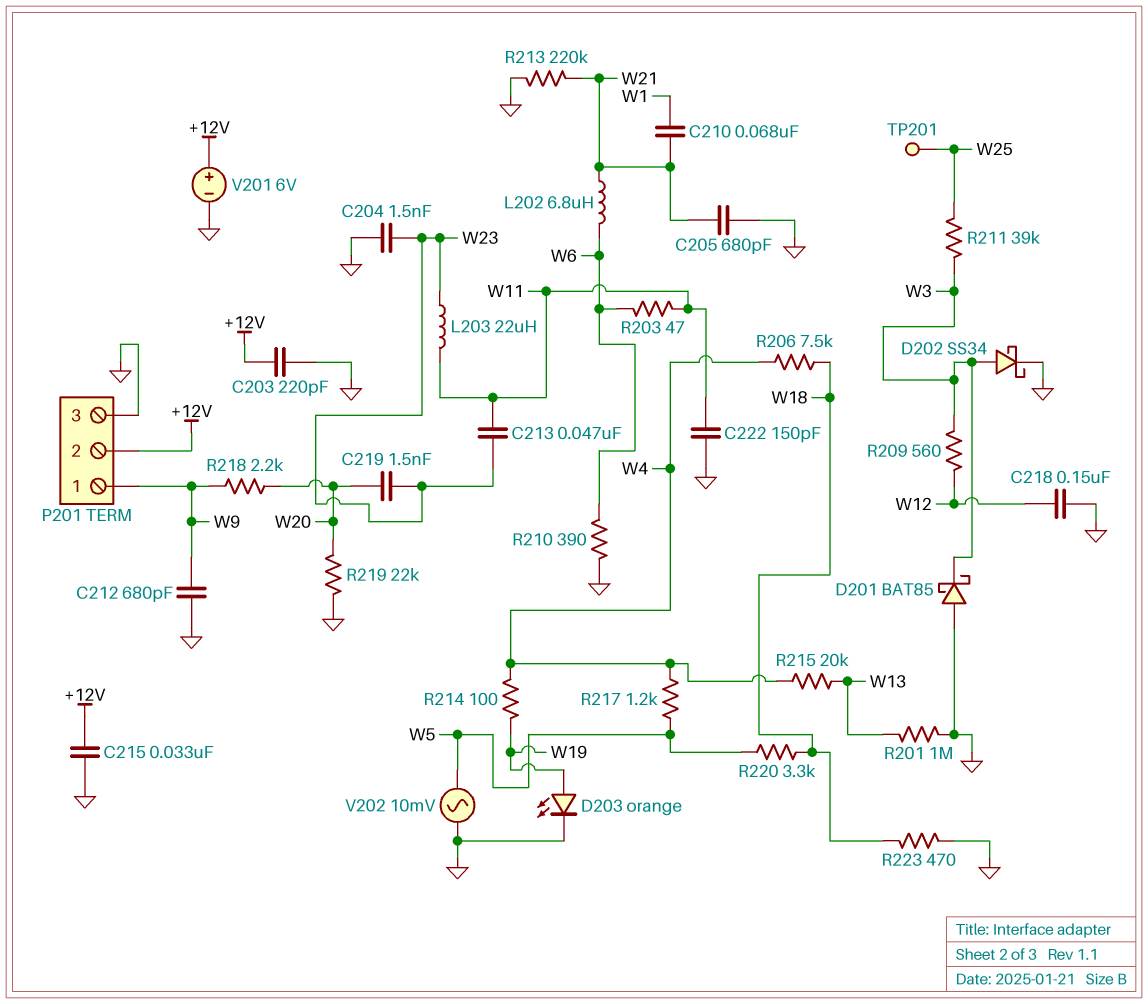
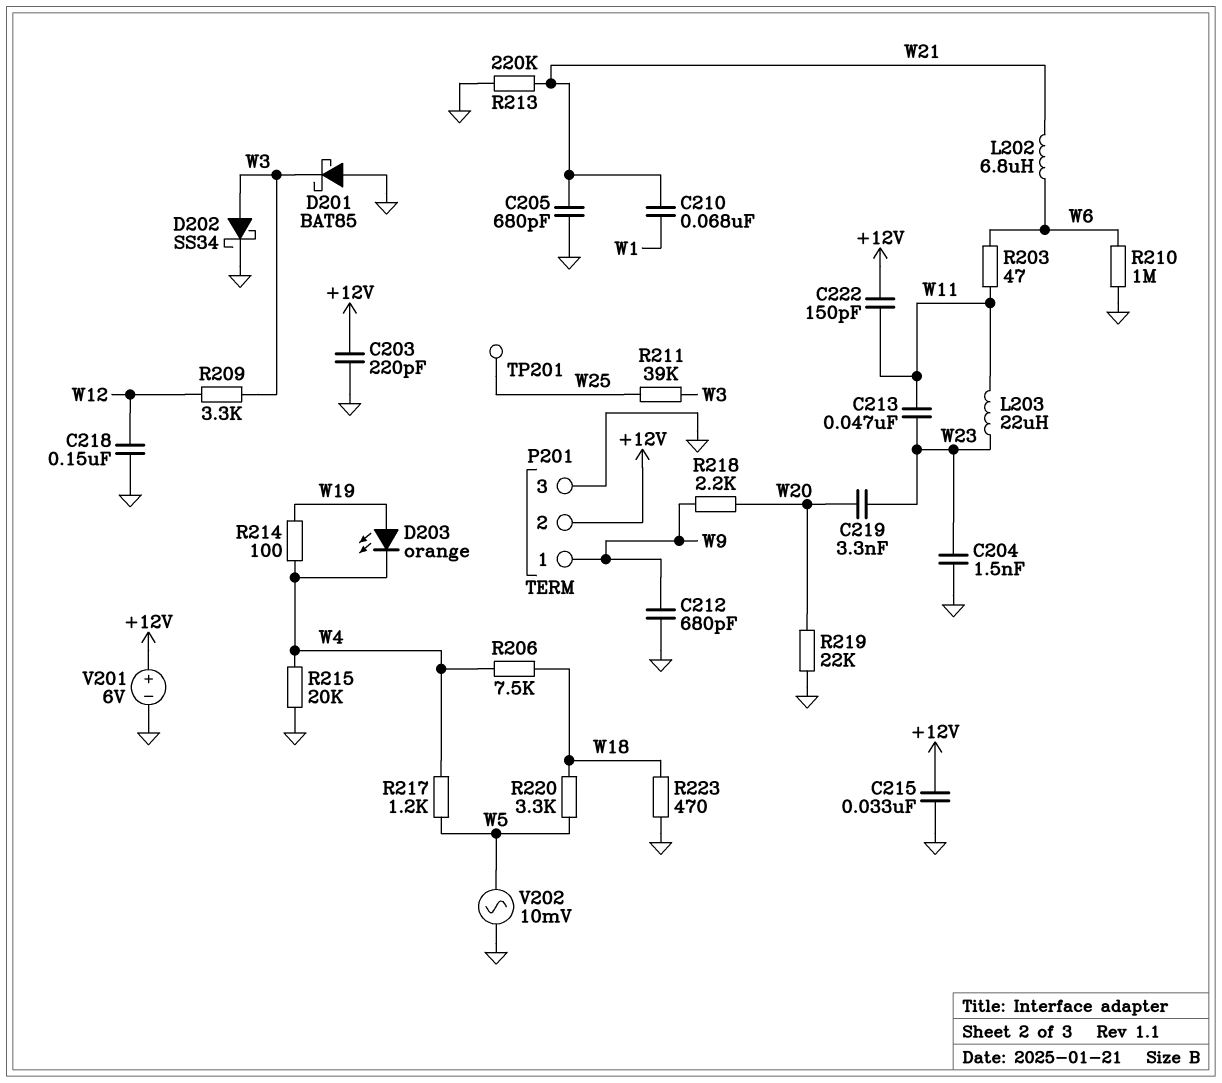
C219: 1.5nF (W20, W23) -> 3.3nF (W20, W23)
C222: 150pF (GND, W11) -> 150pF (+12V, W11)
D203: LED orange (A W19, K GND) -> LED orange (A W19, K W4)
R201: 1M (GND, W13) -> none
R209: 560 (W3, W12) -> 3.3k (W3, W12)
R210: 390 (GND, W6) -> 1M (GND, W6)
R215: 20k (W4, W13) -> 20k (GND, W4)

